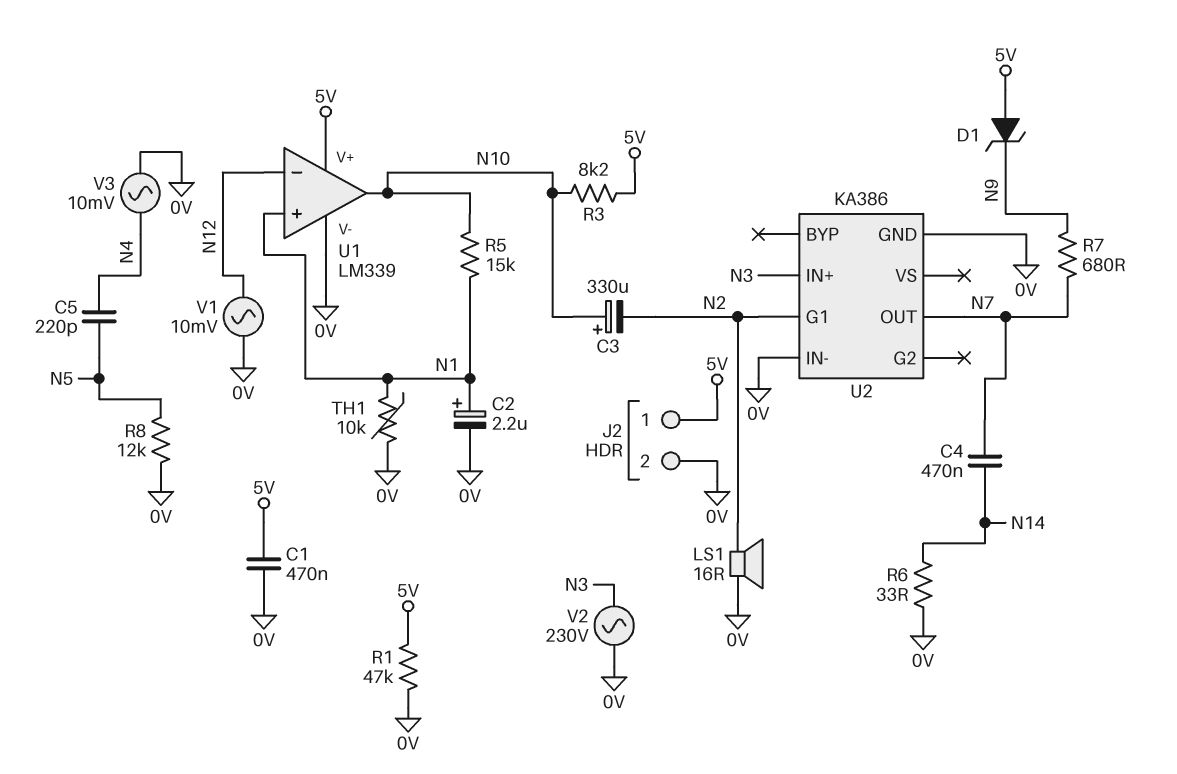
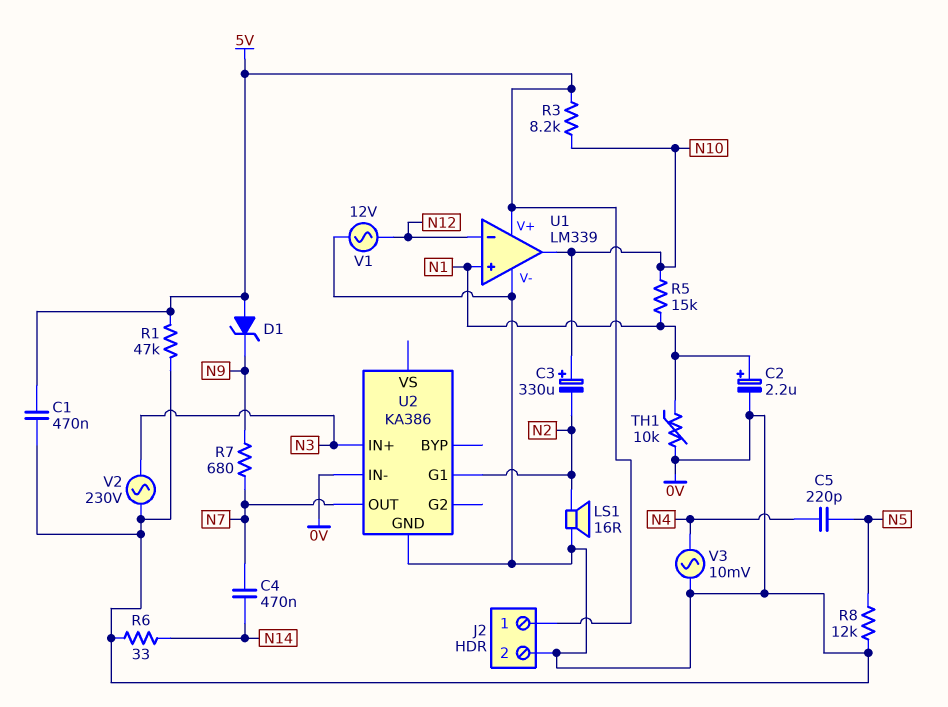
V1: AC 10mV (0V, N12) -> AC 12V (0V, N12)

